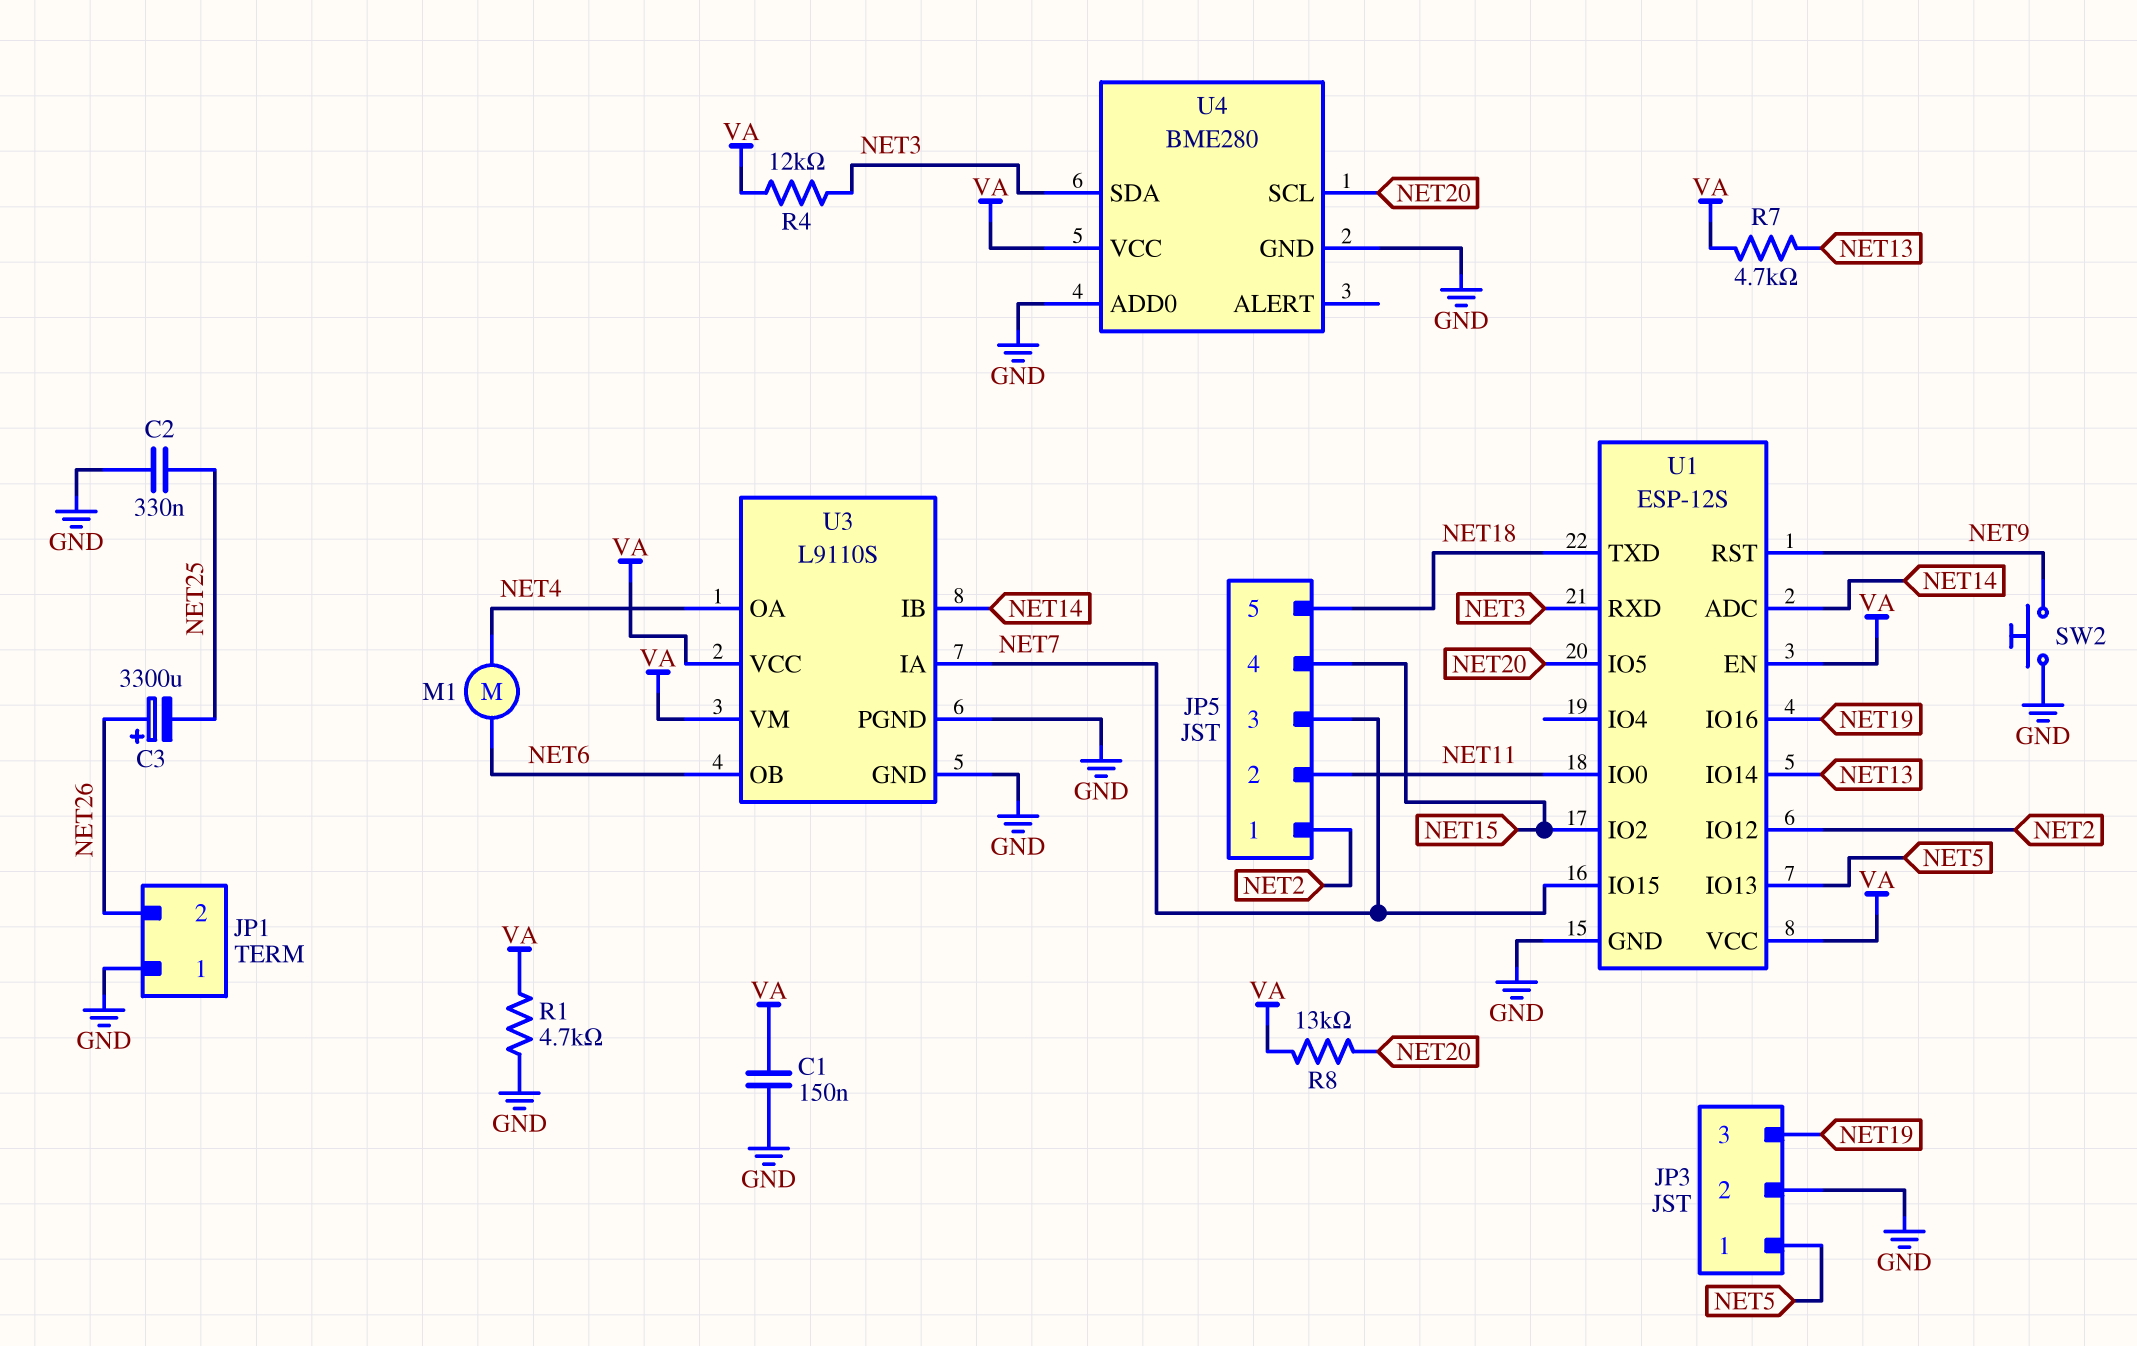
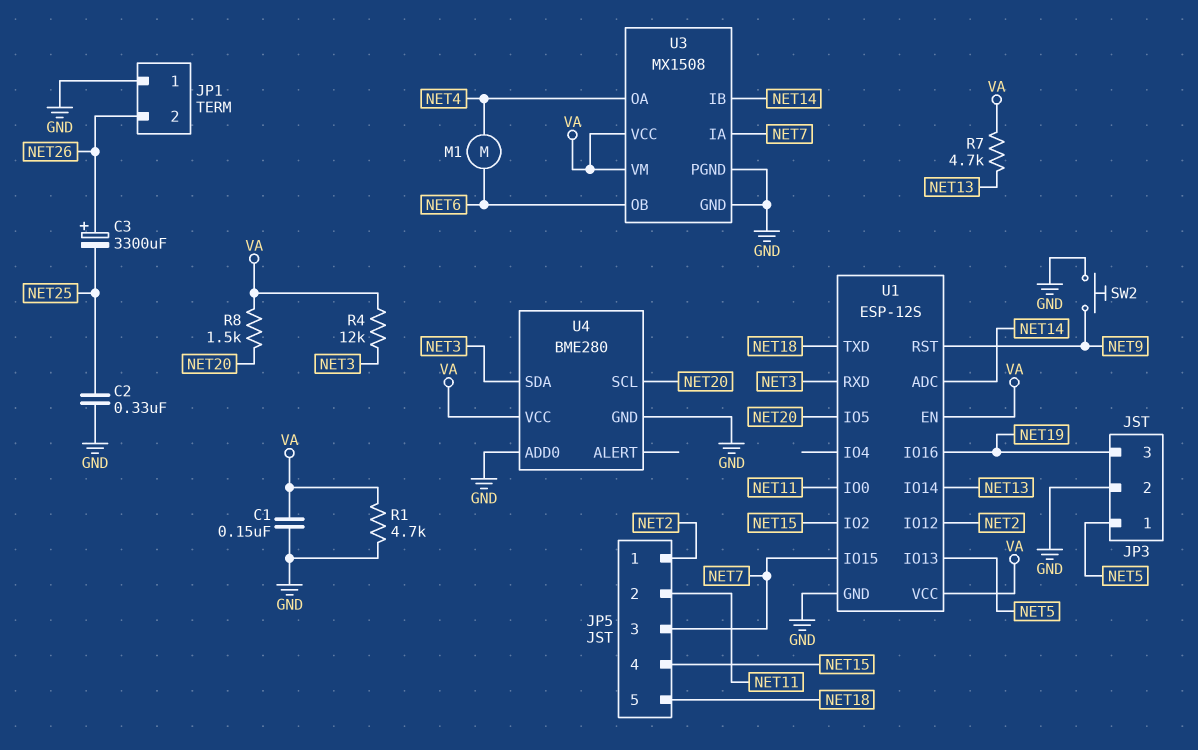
R8: 13k (NET20, VA) -> 1.5k (NET20, VA)
U3: L9110S -> MX1508

